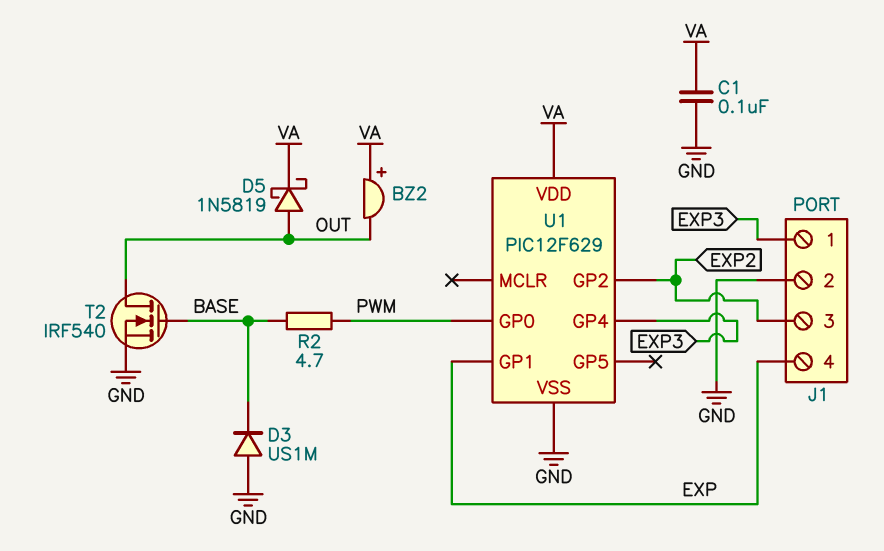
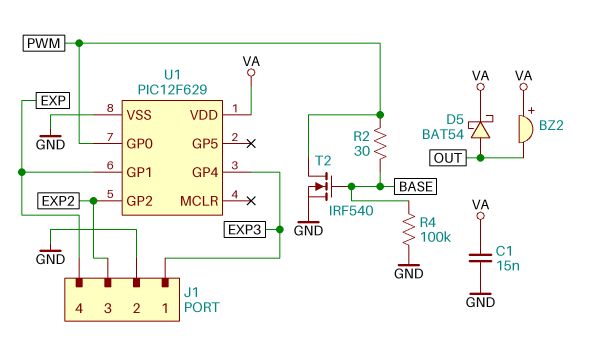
C1: 100nF (GND, VA) -> 15nF (GND, VA)
D3: diode US1M (A GND, K BASE) -> none
D5: schottky 1N5819 (A OUT, K VA) -> schottky BAT54 (A OUT, K VA)
R2: 4.7 (BASE, PWM) -> 30 (BASE, PWM)
R4: none -> 100k (BASE, GND)
T2: NMOS IRF540 (G BASE, D OUT, S GND) -> NMOS IRF540 (G BASE, D PWM, S GND)

